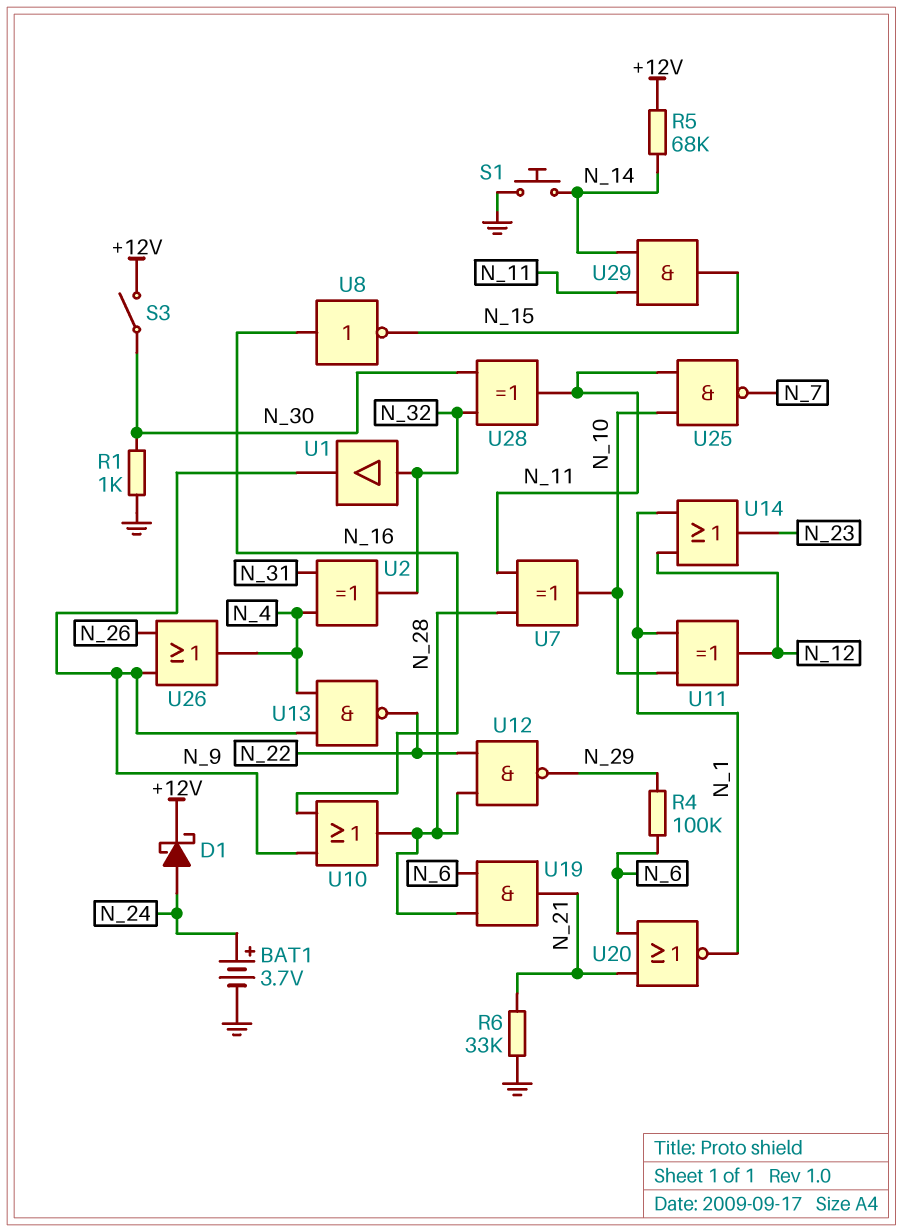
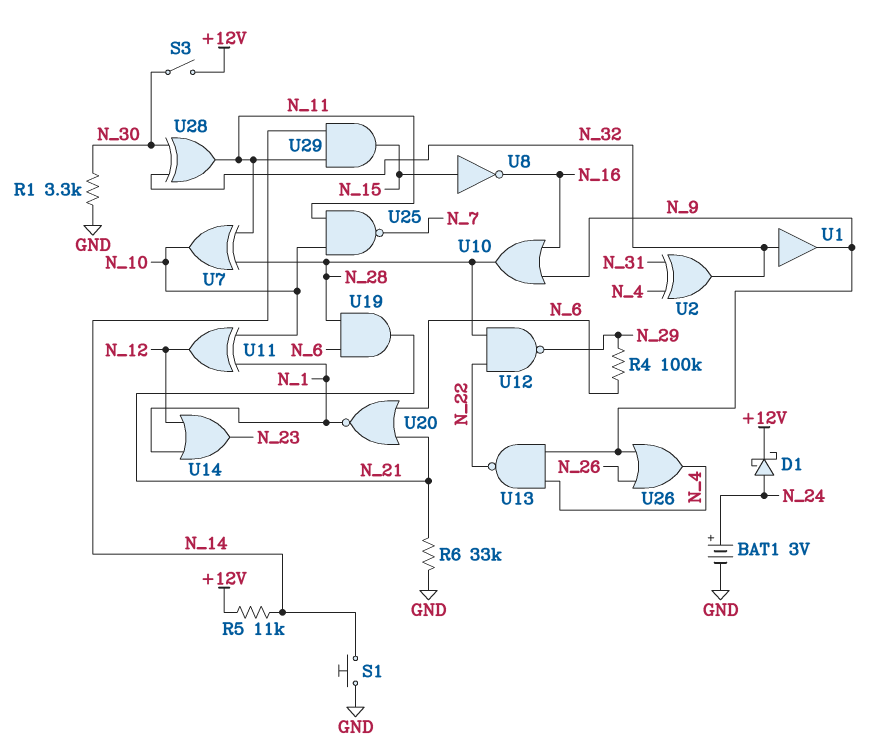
BAT1: 3.7V (plus N_24, minus GND) -> 3V (plus N_24, minus GND)
R1: 1k (GND, N_30) -> 3.3k (GND, N_30)
R5: 68k (+12V, N_14) -> 11k (+12V, N_14)
U8: NOT (in N_16, out N_15) -> NOT (in N_15, out N_16)

